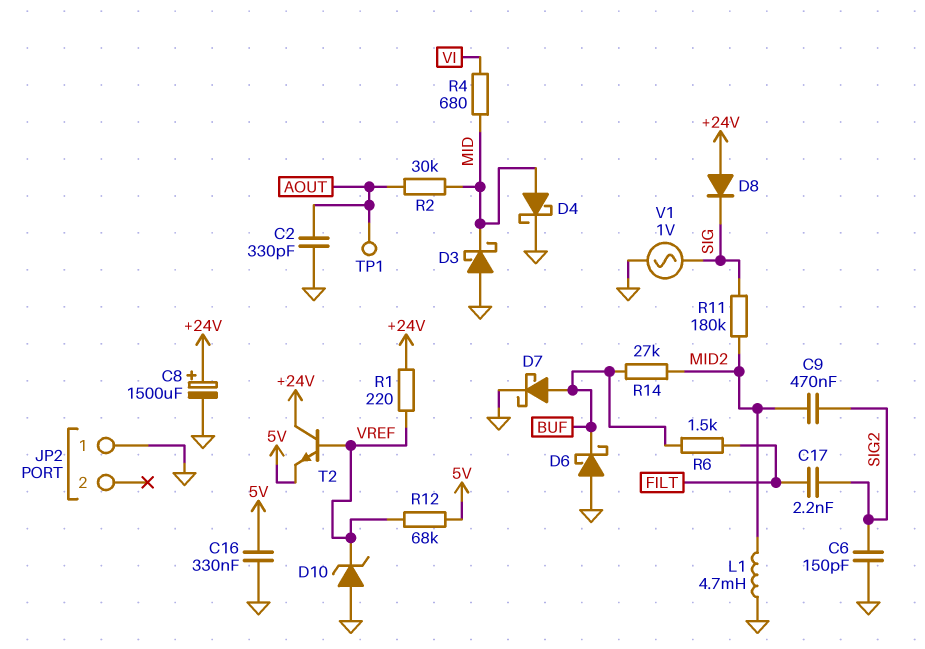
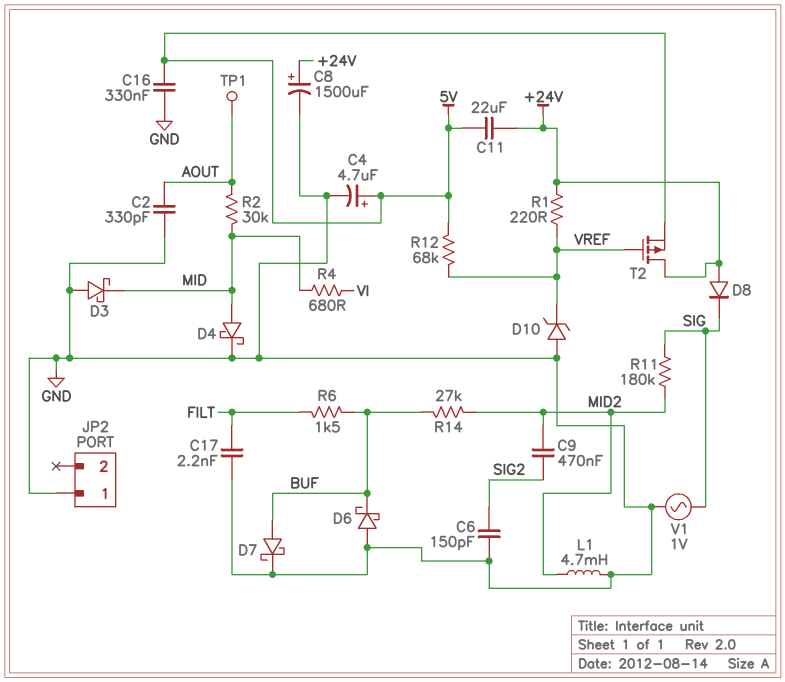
C4: none -> 4.7uF (plus 5V, minus GND)
C11: none -> 22uF (+24V, 5V)
C17: 2.2nF (FILT, SIG2) -> 2.2nF (FILT, GND)
T2: NPN (B VREF, C +24V, E 5V) -> PMOS (G VREF, D +24V, S 5V)

